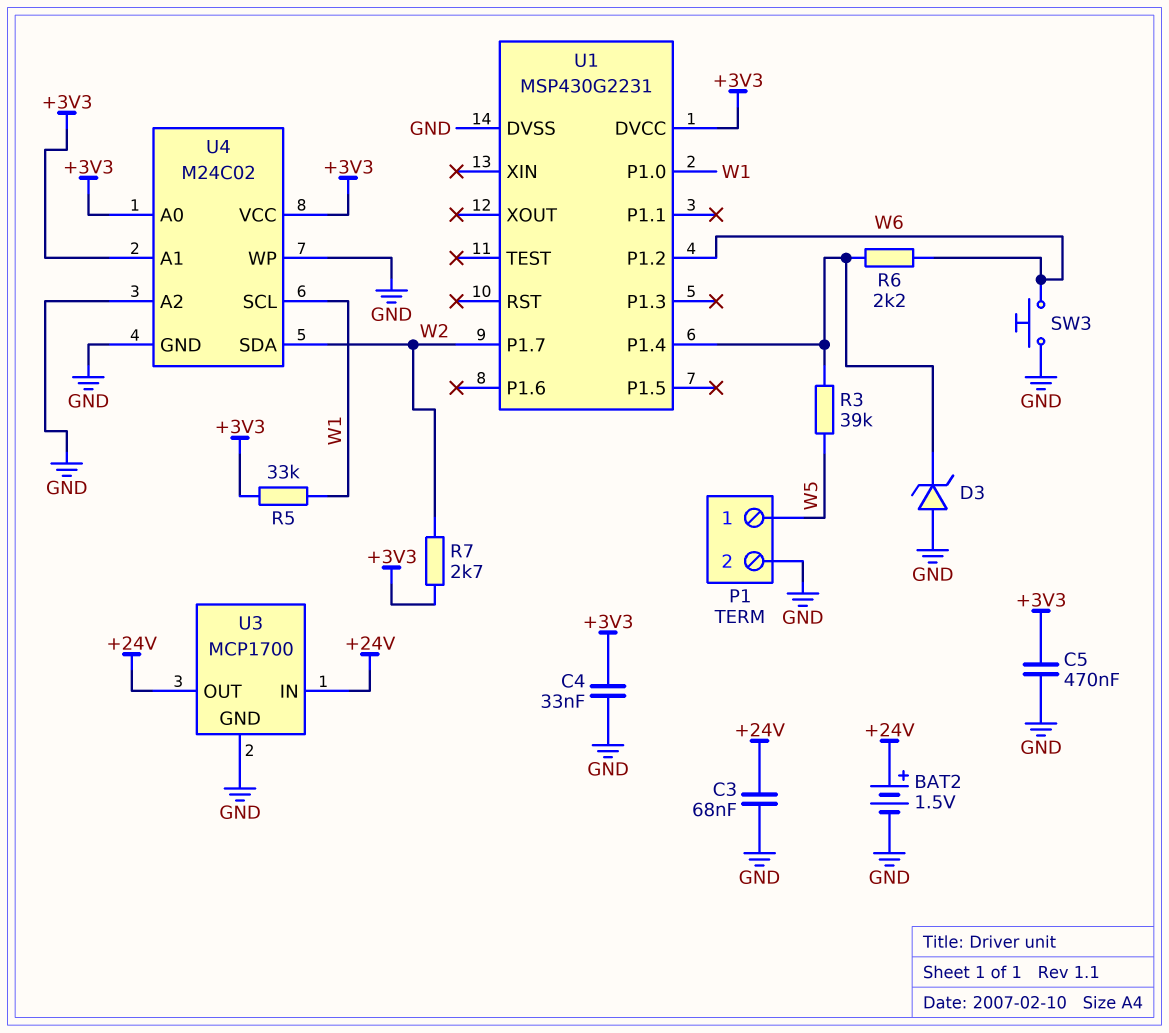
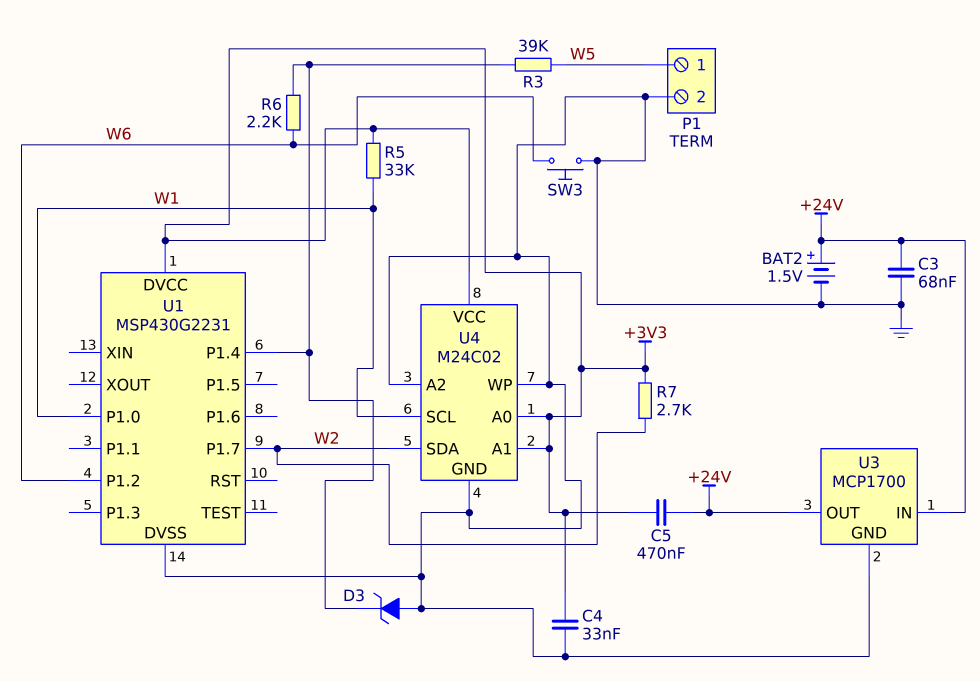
C5: 470nF (+3V3, GND) -> 470nF (+3V3, +24V)

